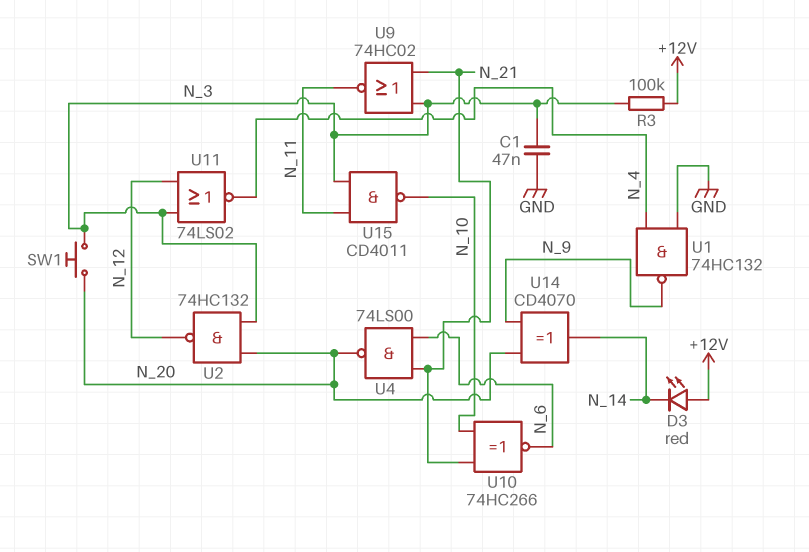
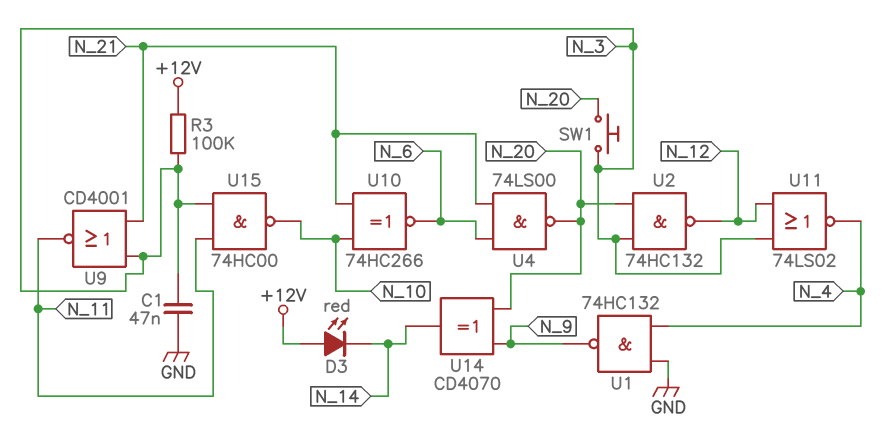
U9: NOR 74HC02 (in N_3, in N_21, out N_11) -> NOR CD4001 (in N_3, in N_21, out N_11)
U15: NAND CD4011 (in N_3, in N_11, out N_10) -> NAND 74HC00 (in N_3, in N_11, out N_10)

